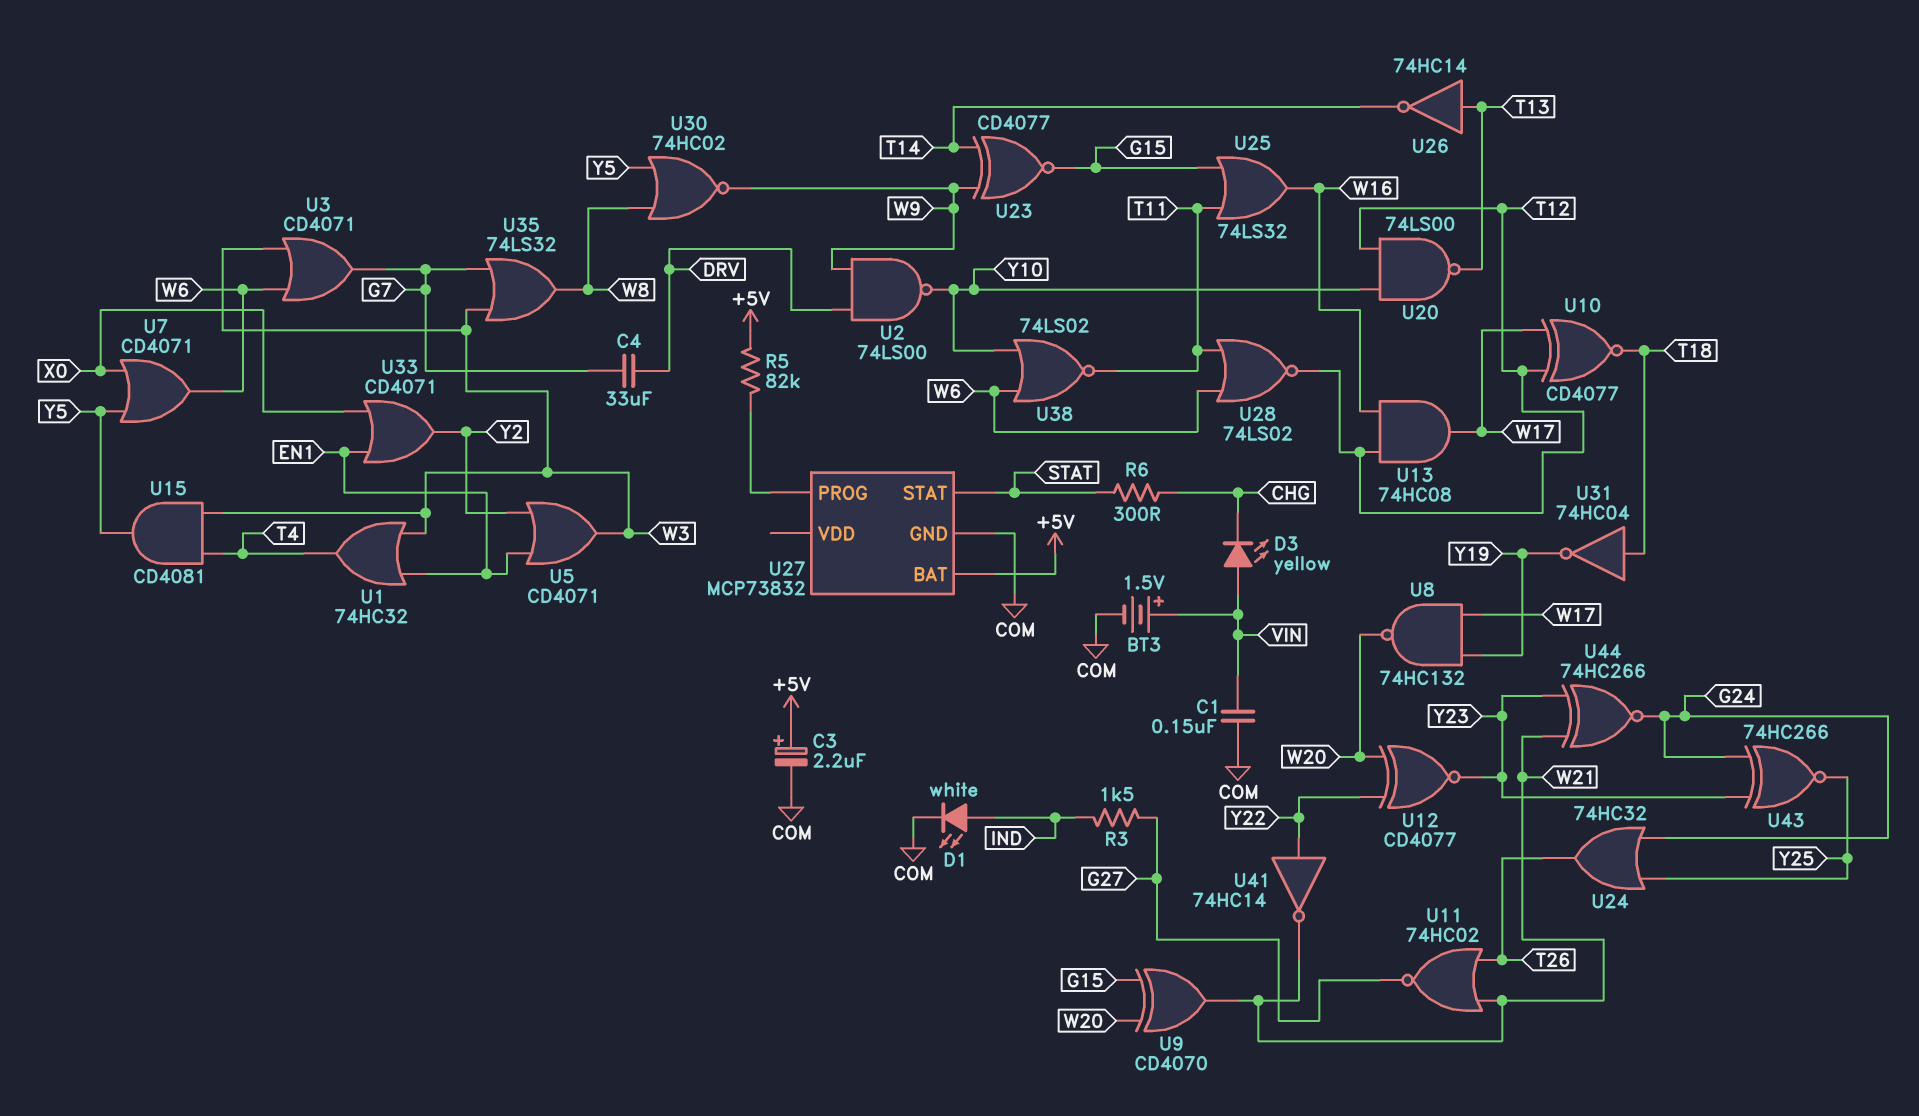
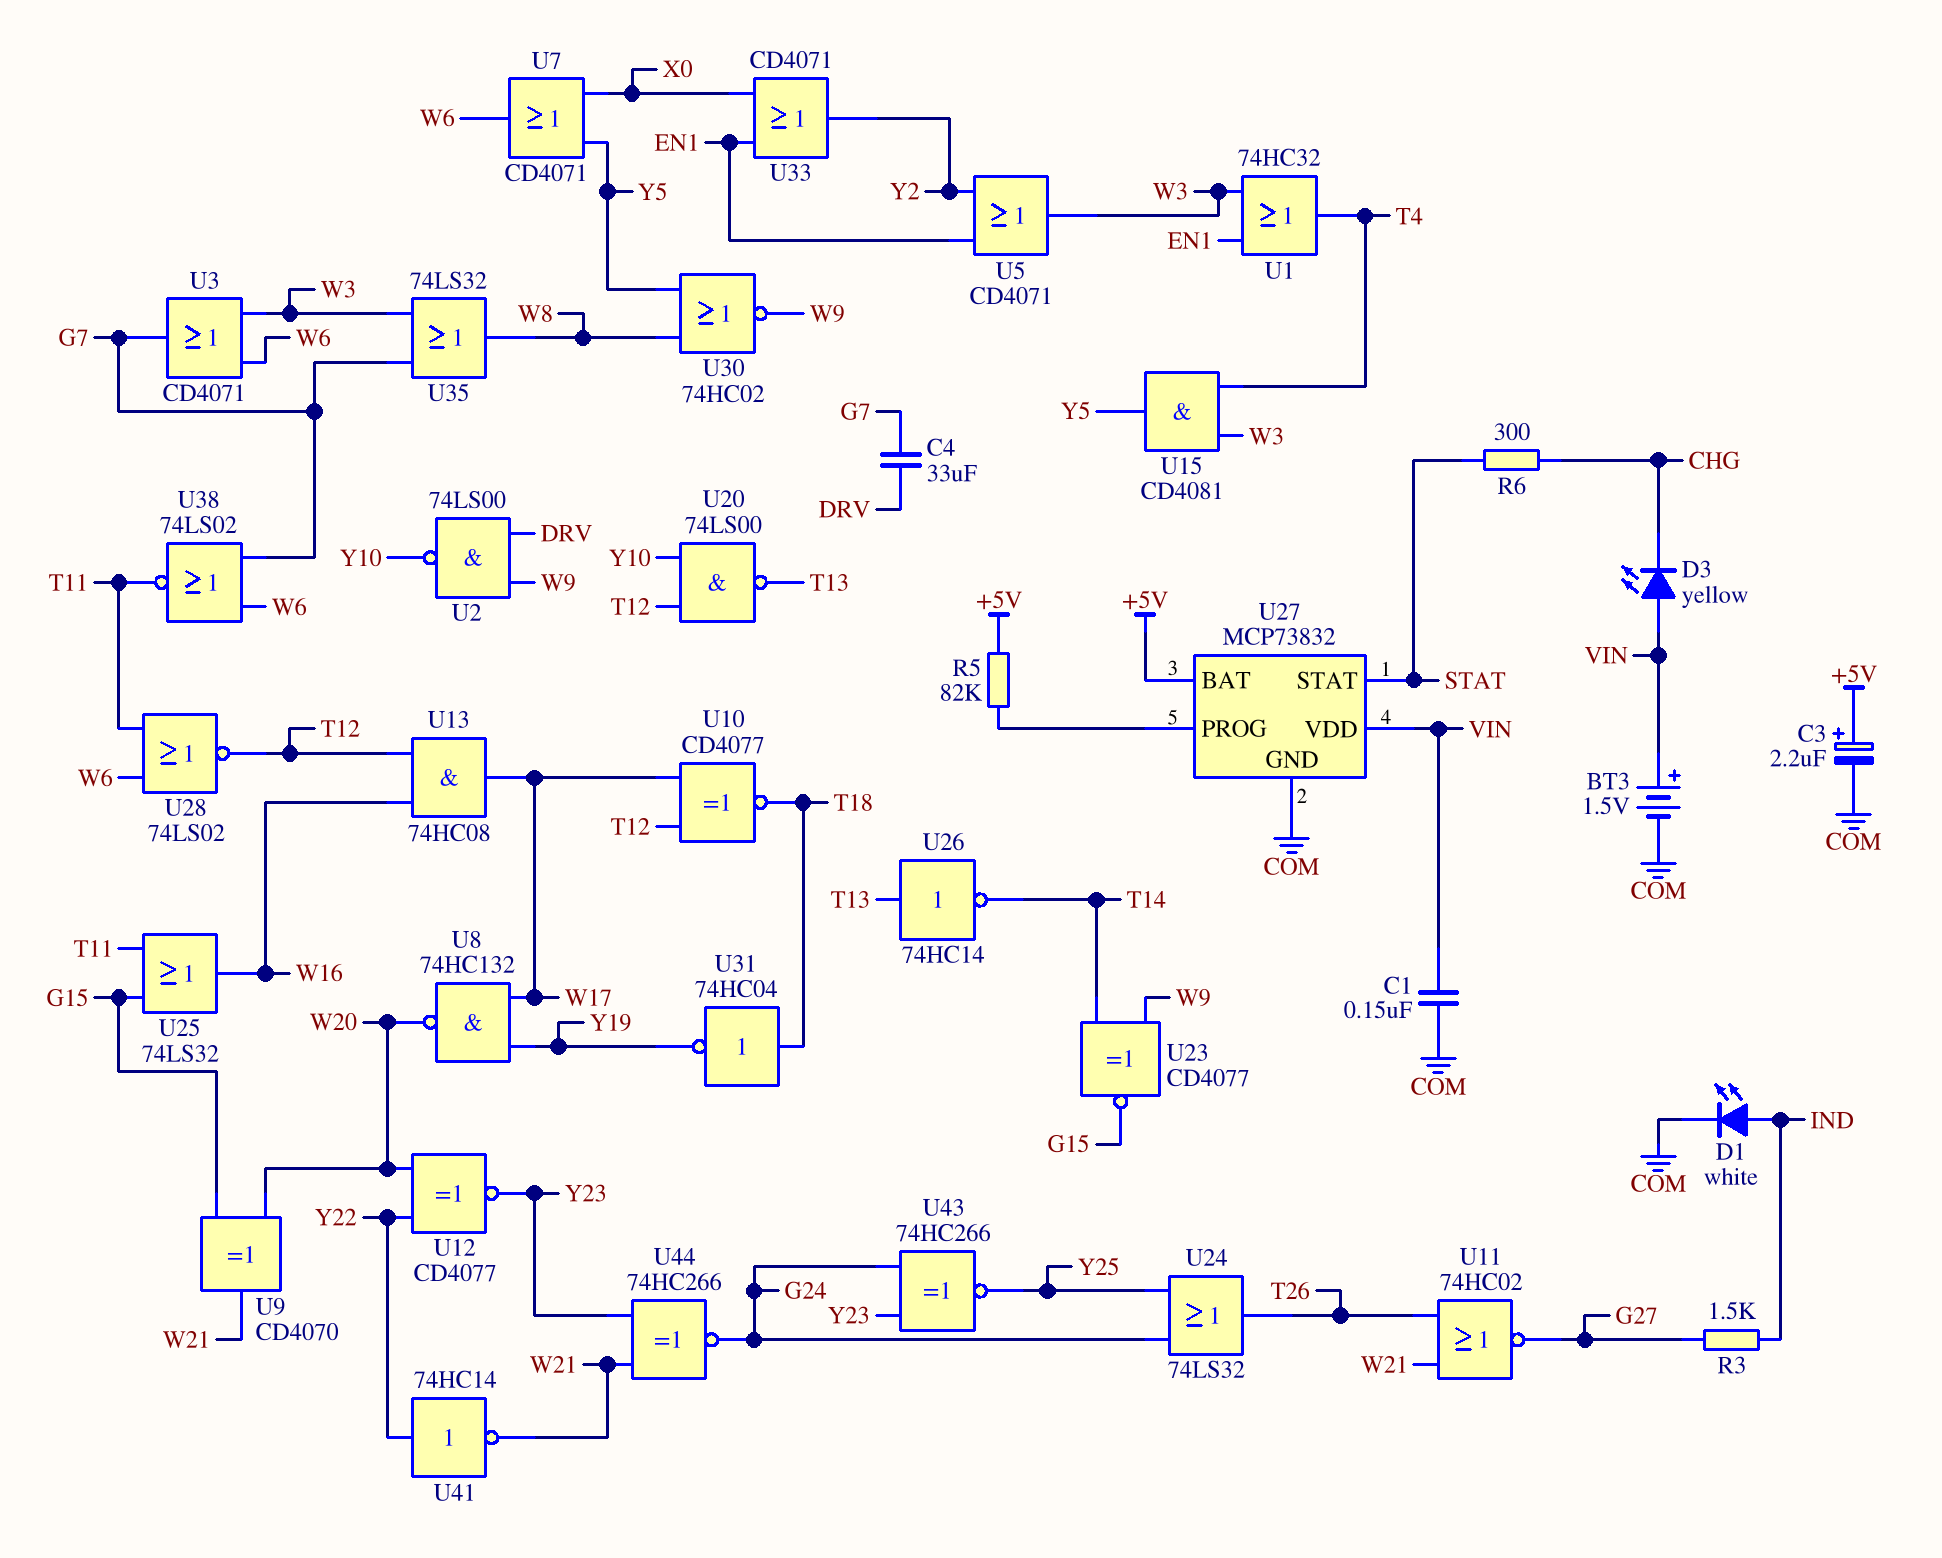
U24: OR 74HC32 (in G24, in Y25, out T26) -> OR 74LS32 (in G24, in Y25, out T26)
U27 pin VDD: none -> VIN
U38: NOR 74LS02 (in W6, in Y10, out T11) -> NOR 74LS02 (in G7, in W6, out T11)

